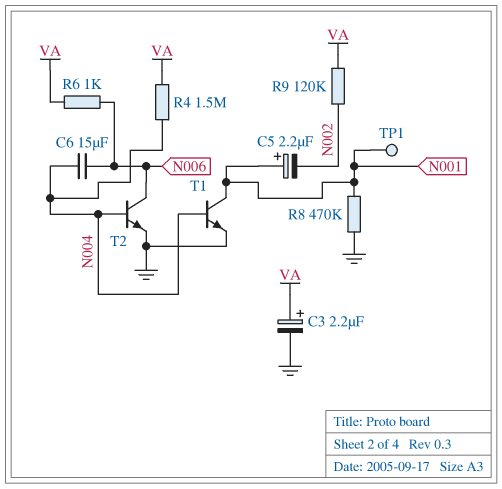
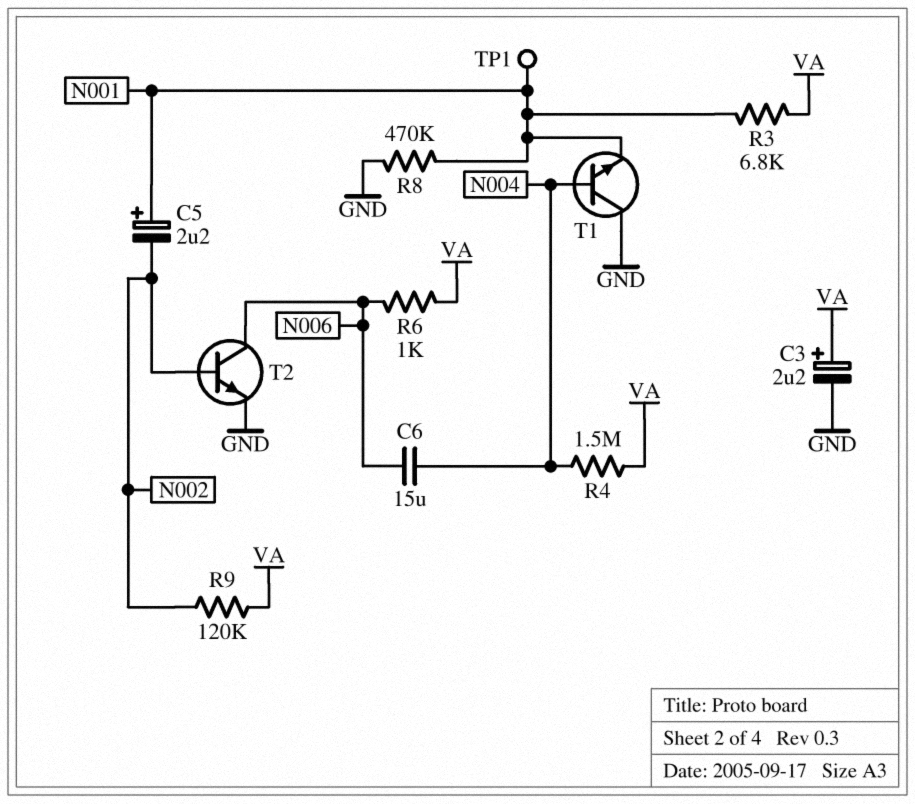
R3: none -> 6.8k (N001, VA)
T1: NPN (B N004, C N001, E GND) -> NPN (B N004, C GND, E N001)
T2: NPN (B N004, C N006, E GND) -> NPN (B N002, C N006, E GND)

